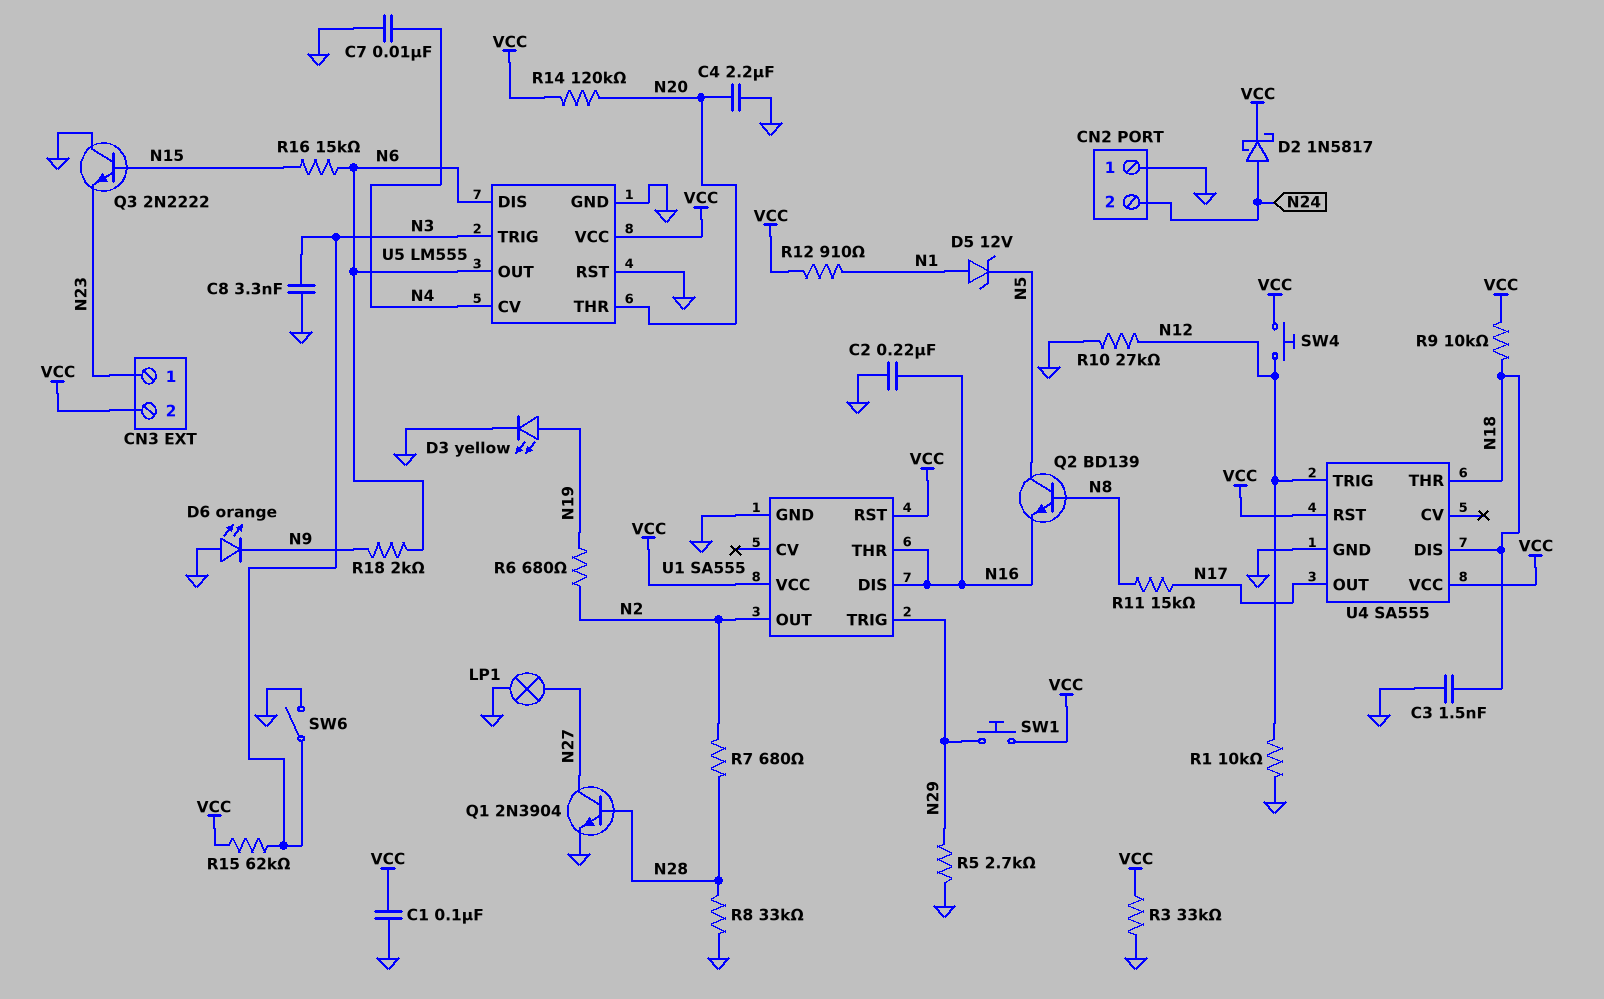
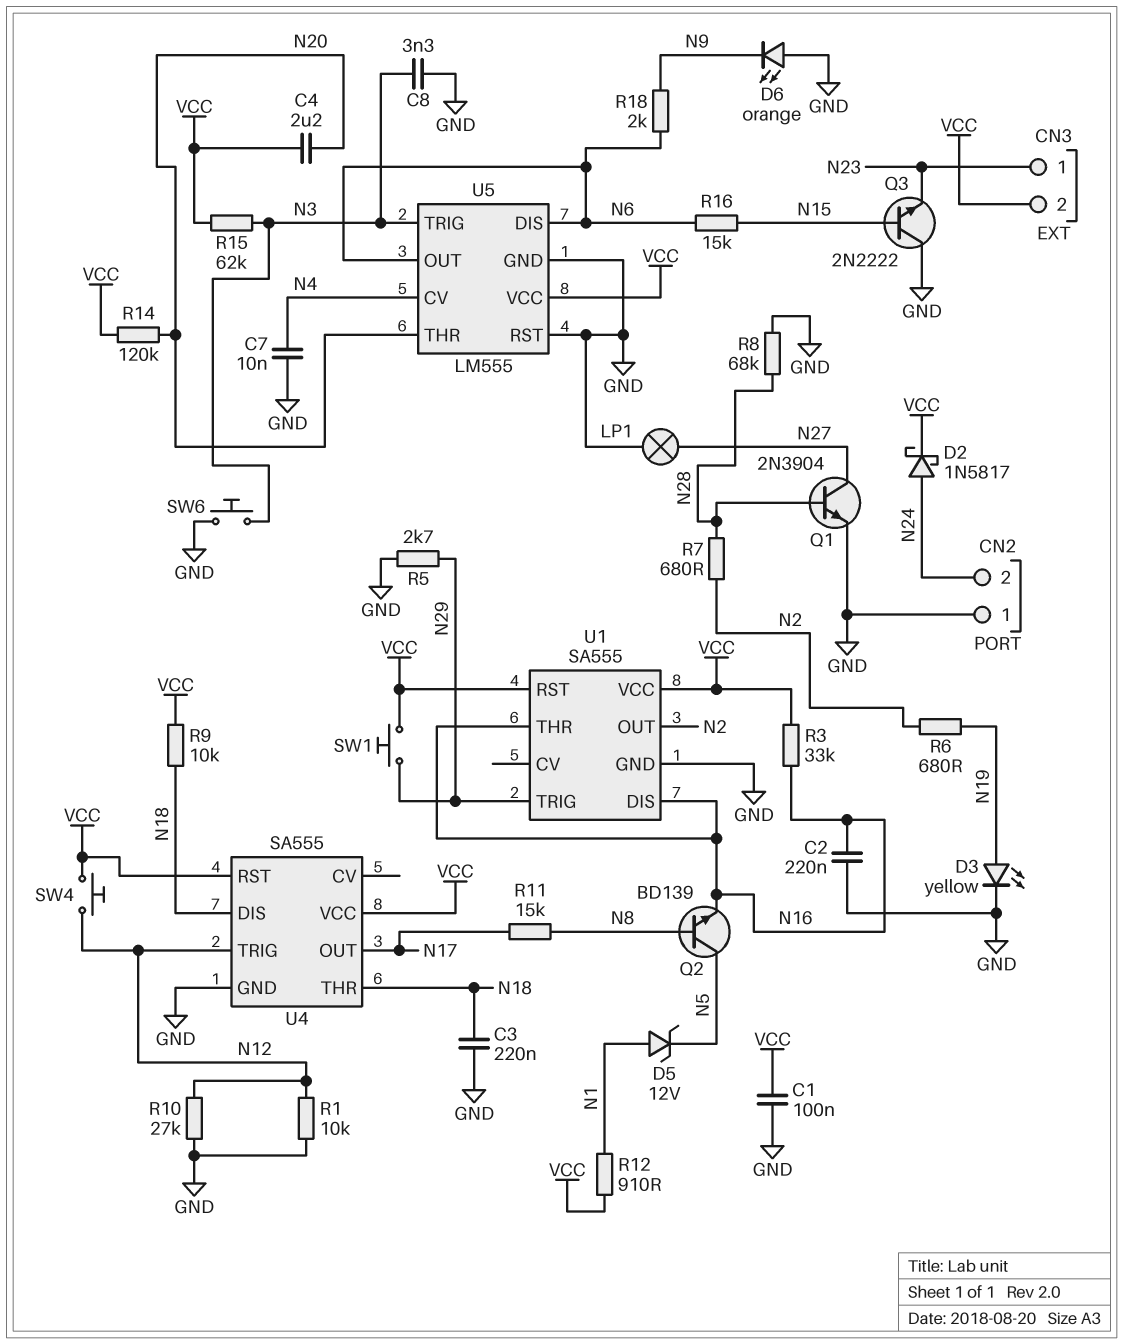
C3: 1.5nF (GND, N18) -> 220nF (GND, N18)
C4: 2.2uF (GND, N20) -> 2.2uF (N20, VCC)
R3: 33k (GND, VCC) -> 33k (N16, VCC)
R8: 33k (GND, N28) -> 68k (GND, N28)
SW6: switch (GND, N3) -> button (GND, N3)

